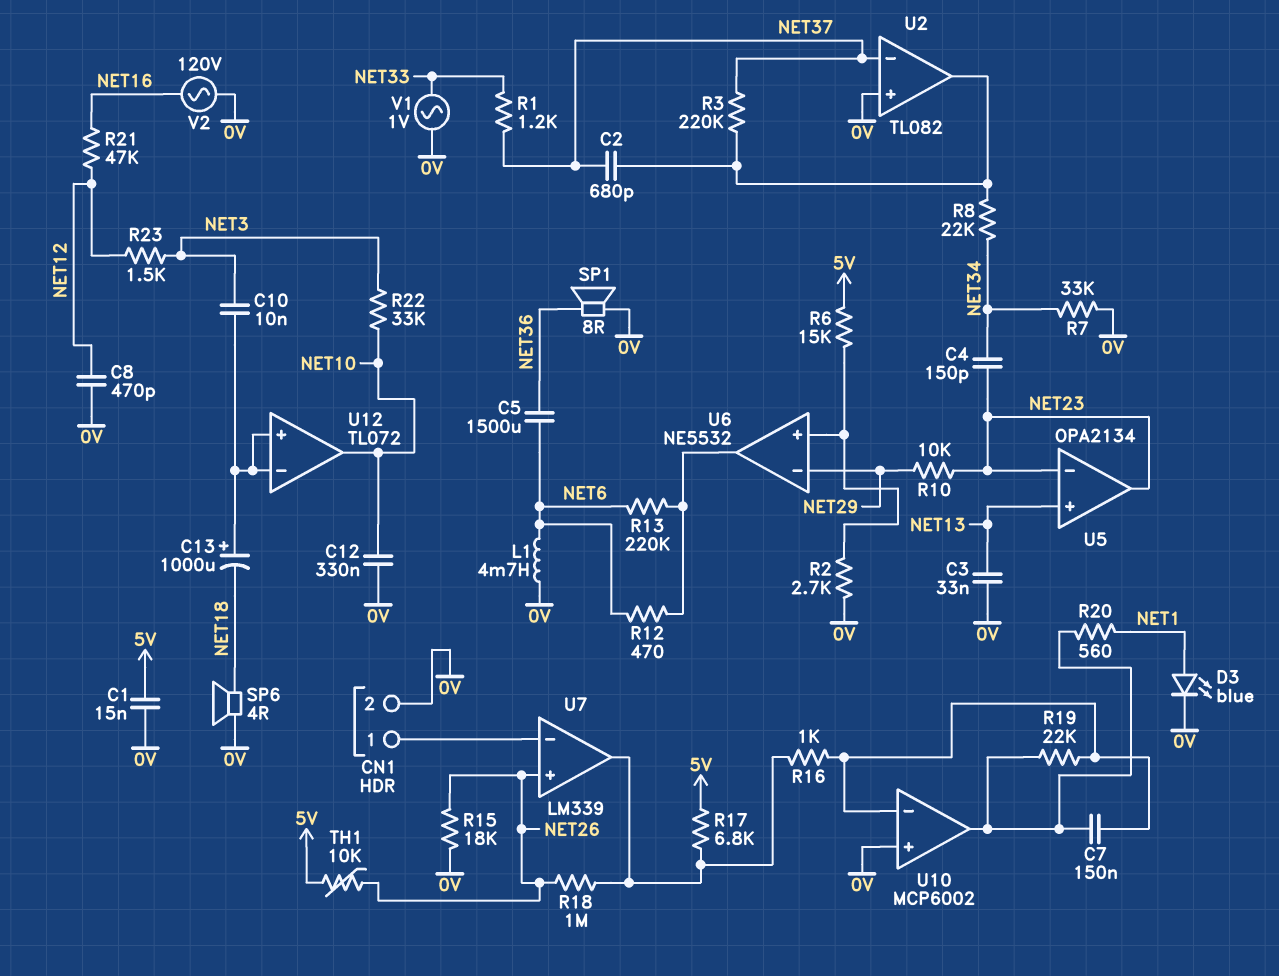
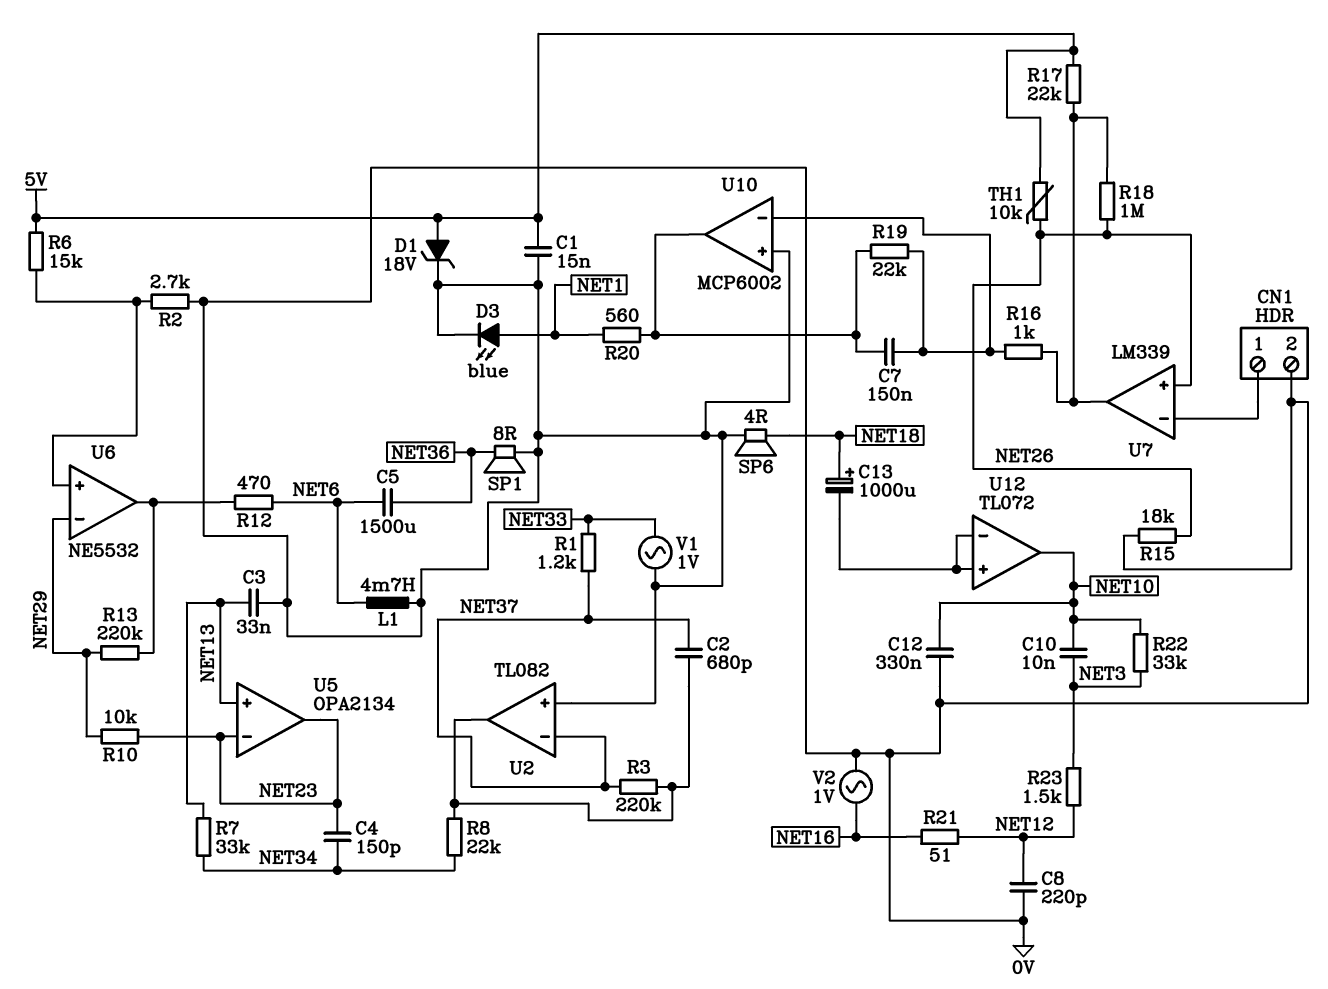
C8: 470pF (0V, NET12) -> 220pF (0V, NET12)
C10: 10nF (NET3, U12/in+) -> 10nF (NET3, NET10)
C13: 1000uF (plus U12/in+, minus NET18) -> 1000uF (plus NET18, minus U12/in+)
D1: none -> zener 18V (A 5V, K 0V)
R7: 33k (0V, NET34) -> 33k (NET13, NET34)
R13: 220k (NET6, U6/out) -> 220k (NET29, U6/out)
R17: 6.8k (5V, U7/out) -> 22k (5V, U7/out)
R21: 47k (NET12, NET16) -> 51 (NET12, NET16)
V2: AC 120V (0V, NET16) -> AC 1V (0V, NET16)

